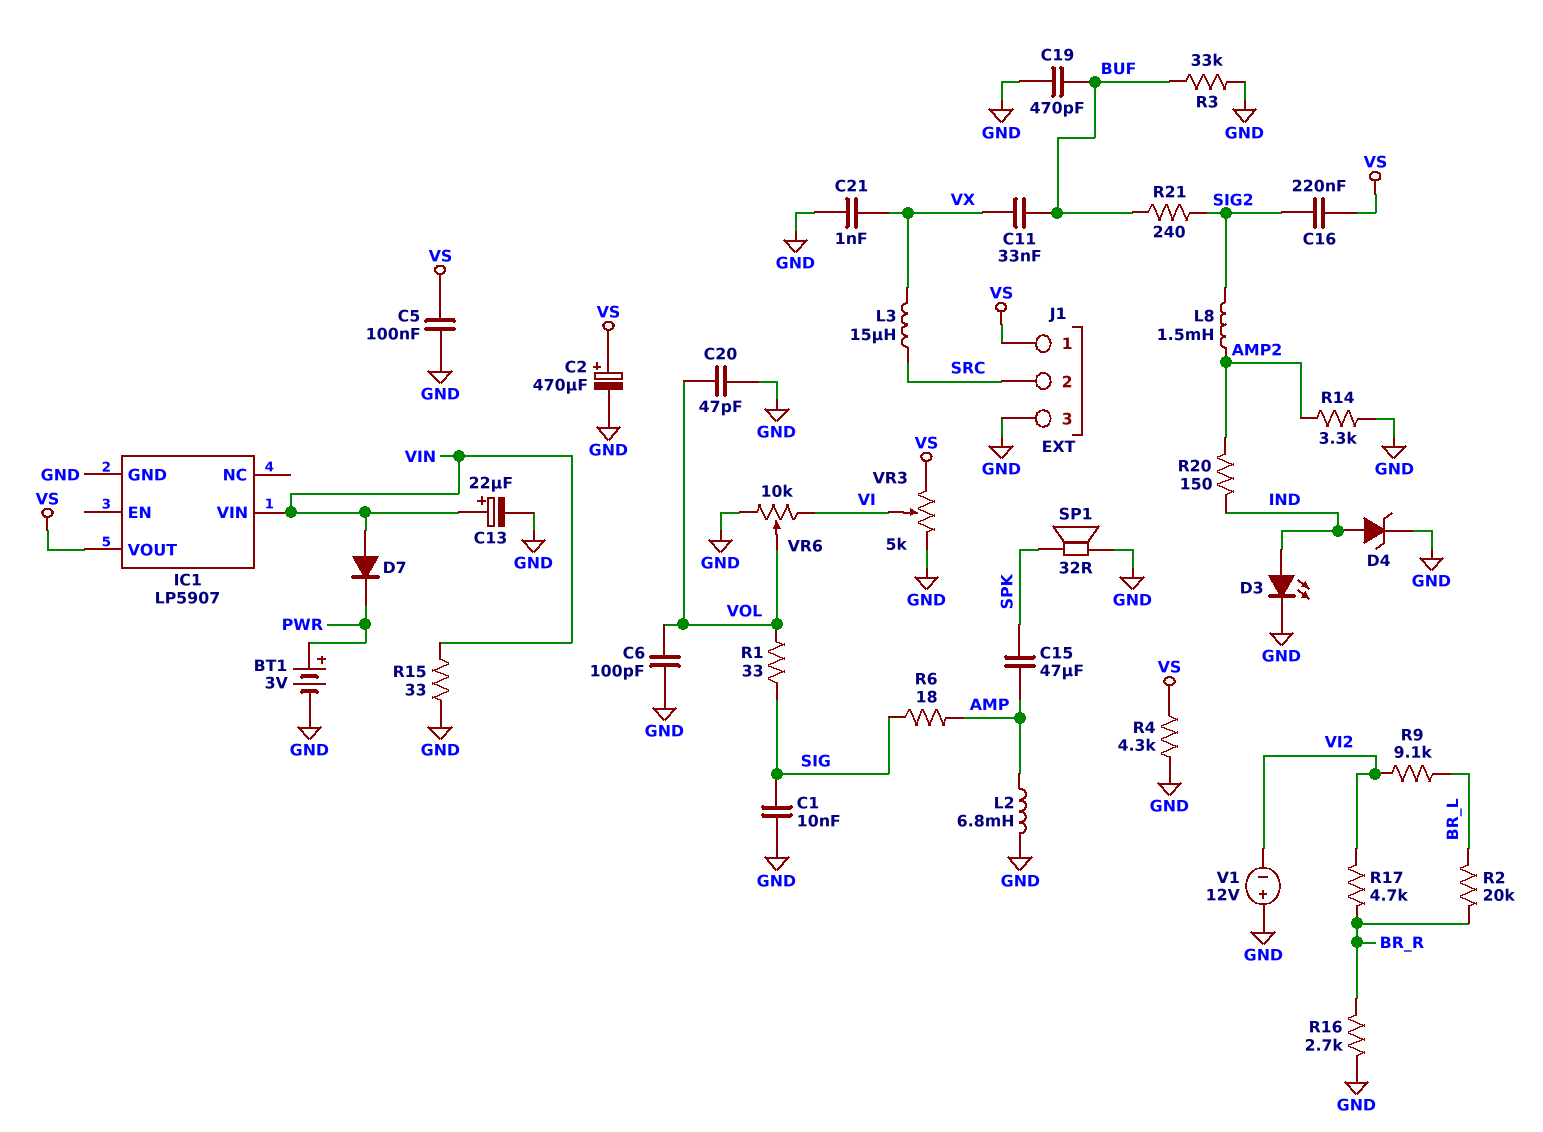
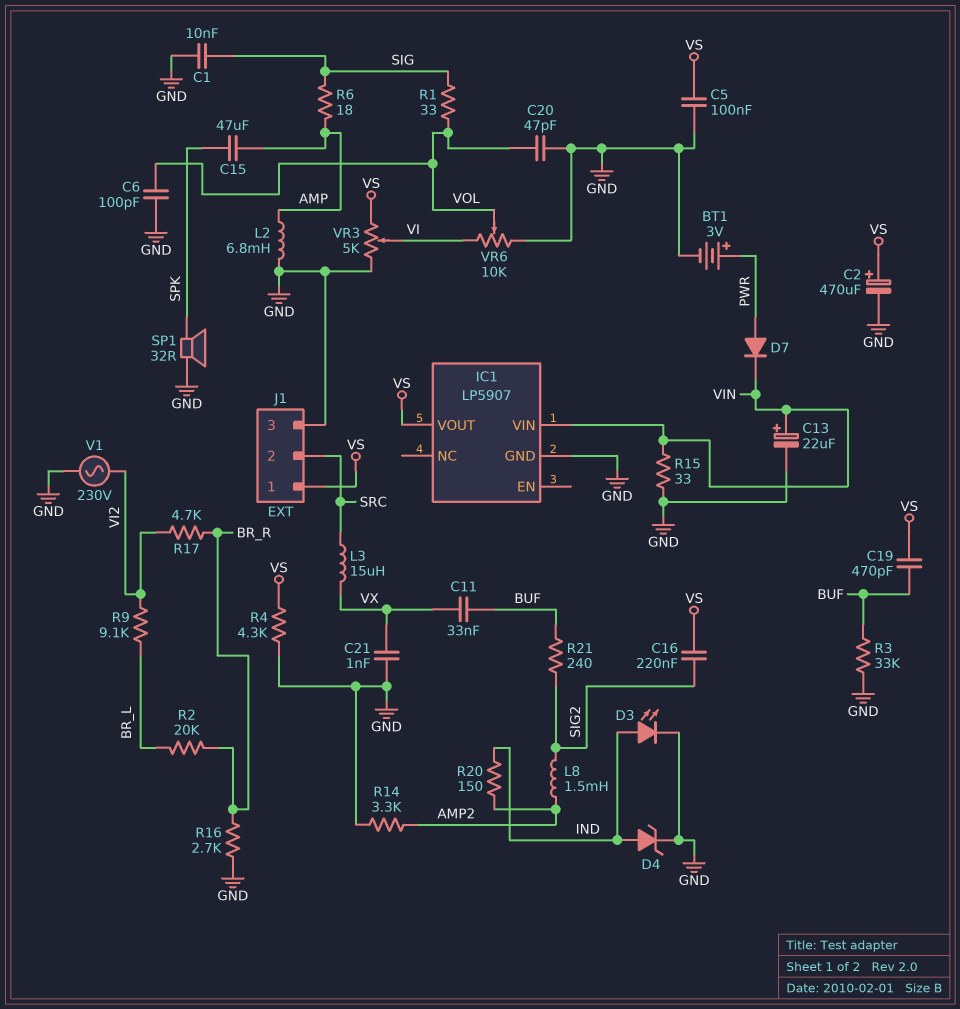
C19: 470pF (BUF, GND) -> 470pF (BUF, VS)
D7: diode (A VIN, K PWR) -> diode (A PWR, K VIN)
V1: 12V (plus GND, minus VI2) -> AC 230V (GND, VI2)

